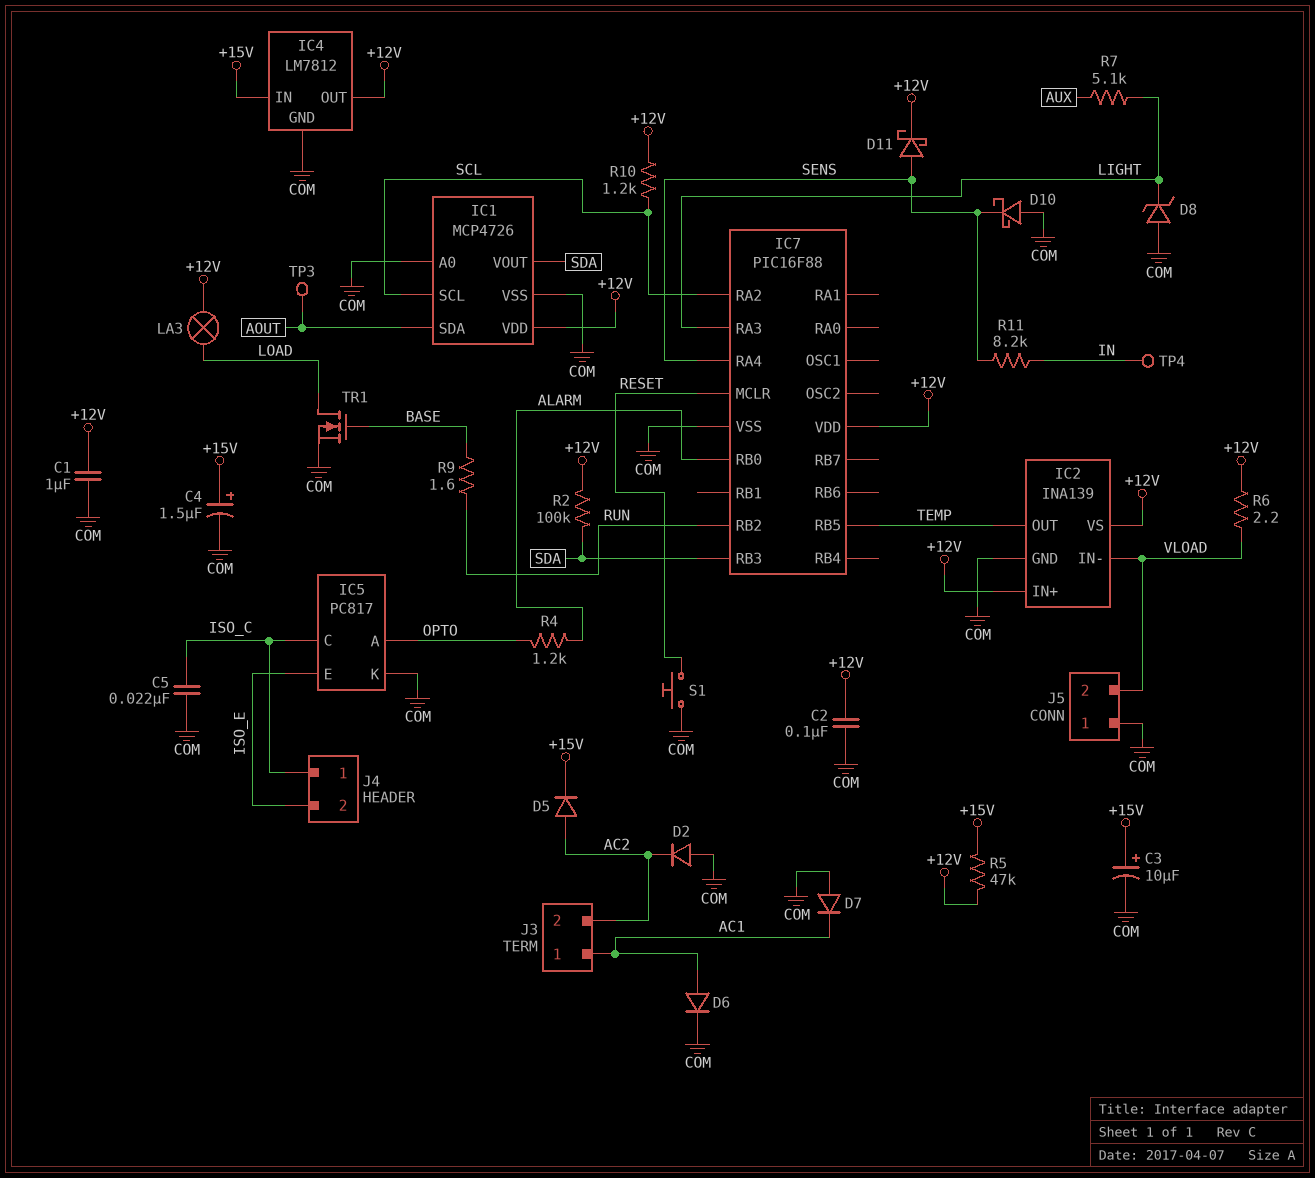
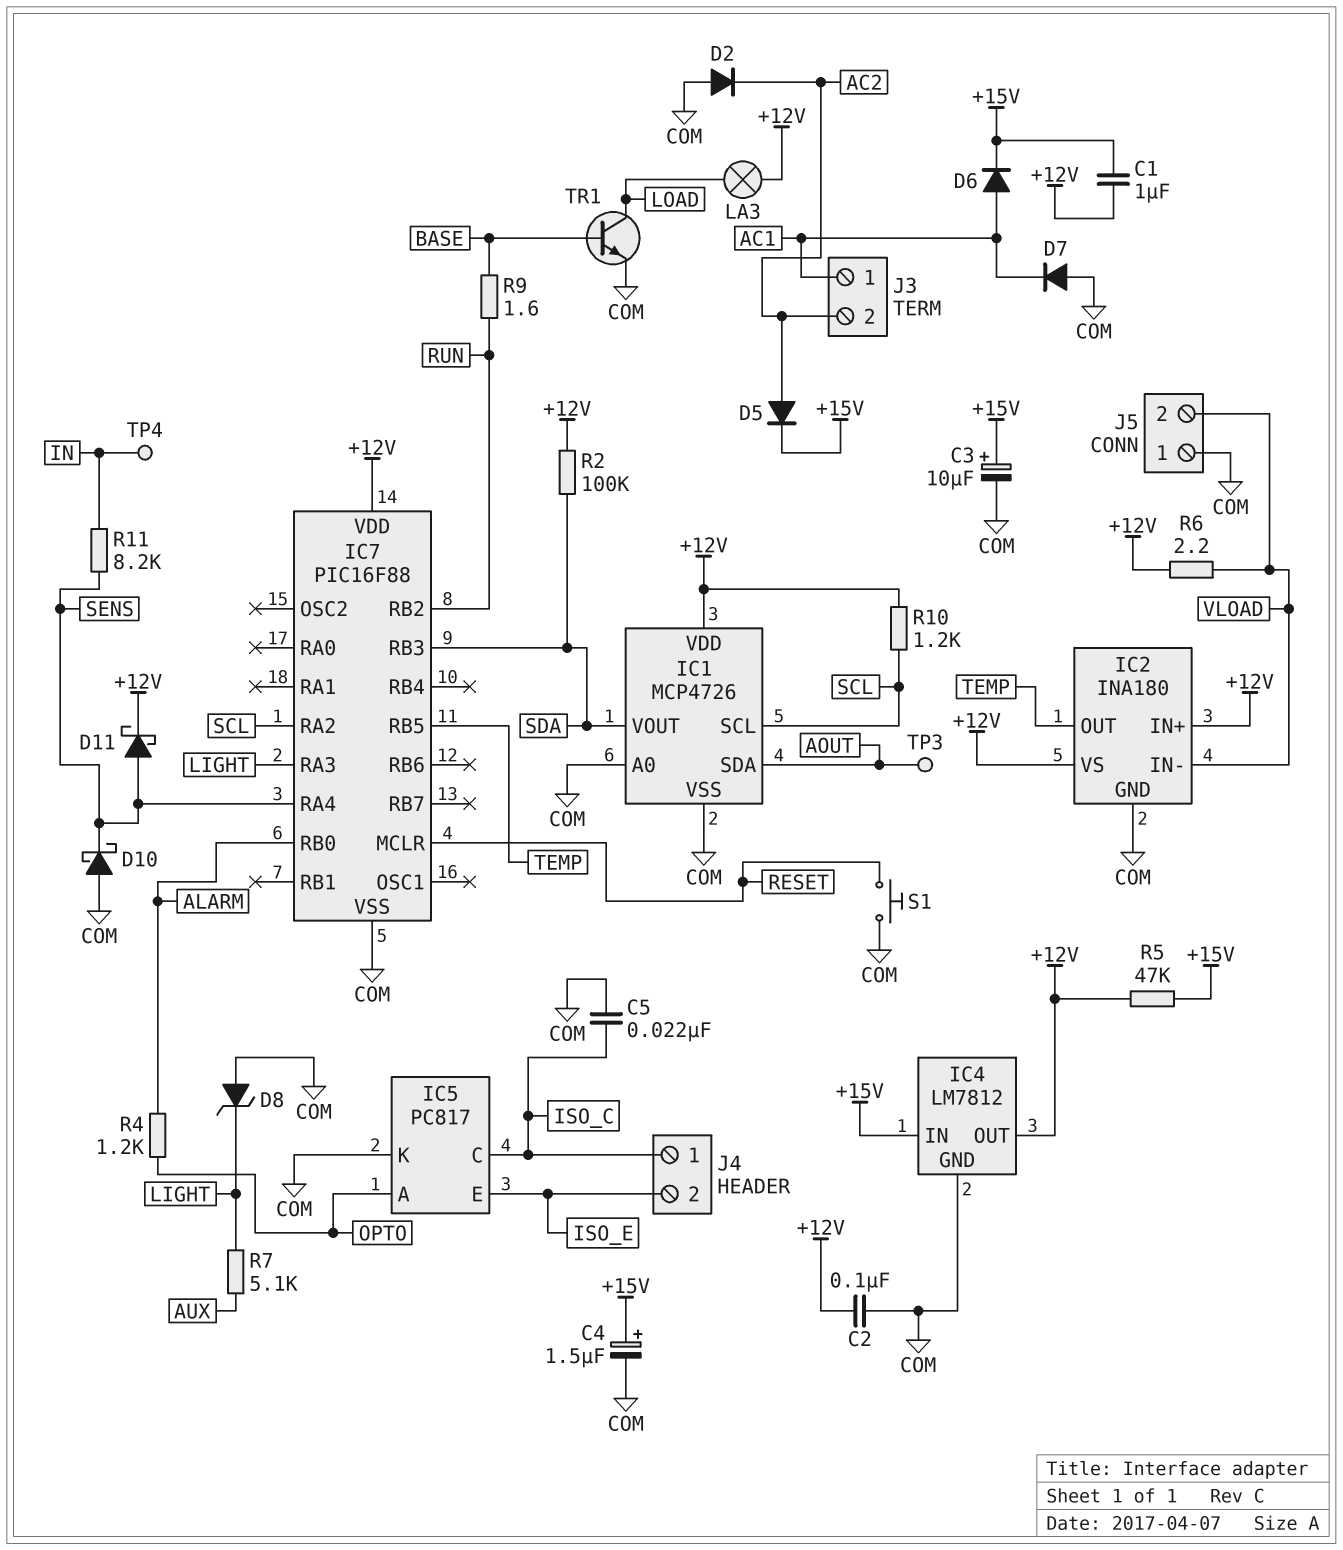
C1: 1uF (+12V, COM) -> 1uF (+12V, +15V)
D6: diode (A AC1, K COM) -> diode (A AC1, K +15V)
IC2: INA139 -> INA180
TR1: NMOS (G BASE, D LOAD, S COM) -> NPN (B BASE, C LOAD, E COM)

